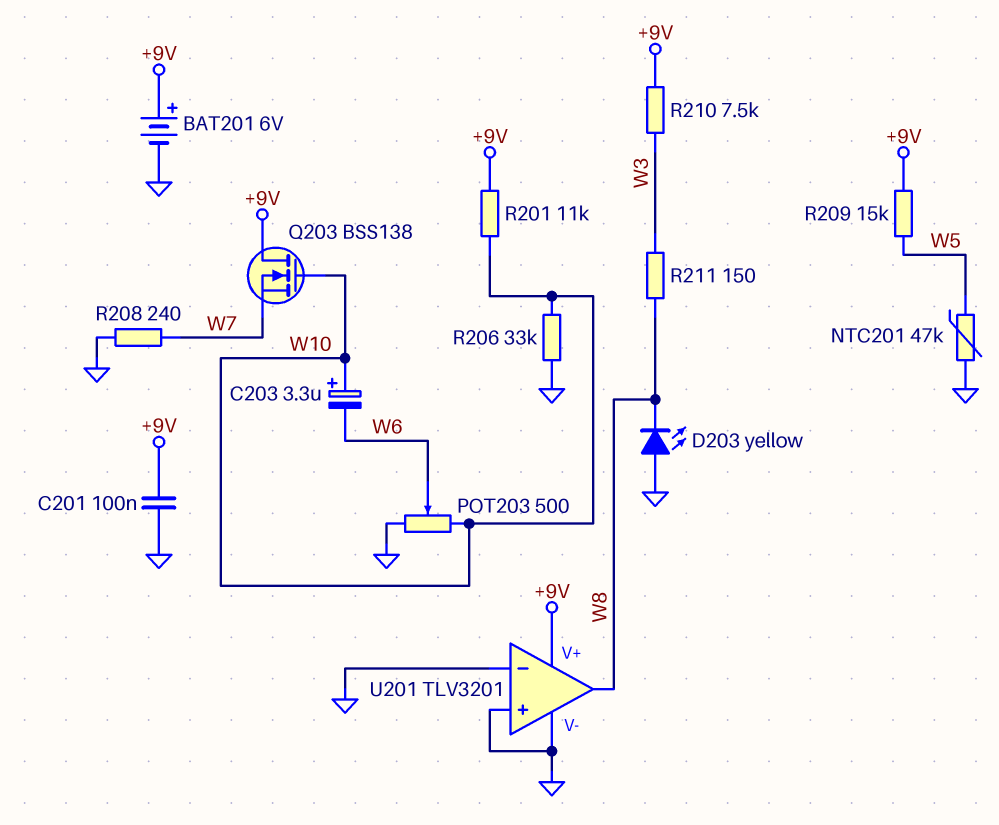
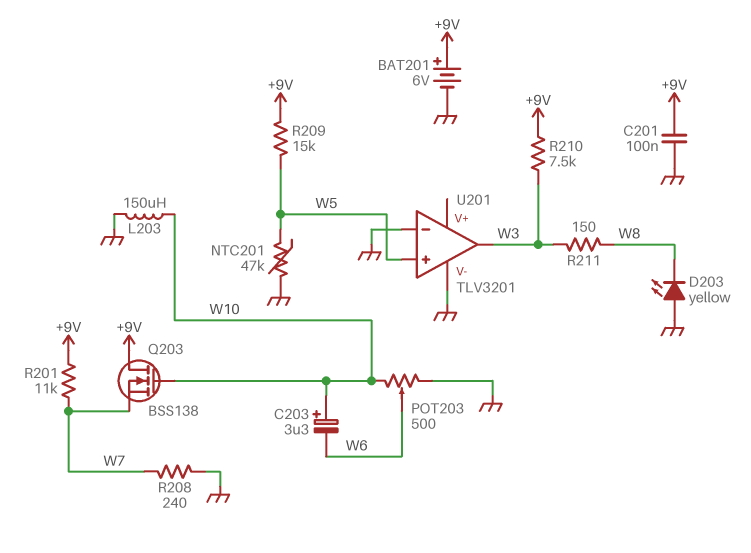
L203: none -> 150uH (GND, W10)
R201: 11k (+9V, W10) -> 11k (+9V, W7)
R206: 33k (GND, W10) -> none
U201 pin V+: +9V -> none
U201 pin in+: GND -> W5
U201 pin out: W8 -> W3

